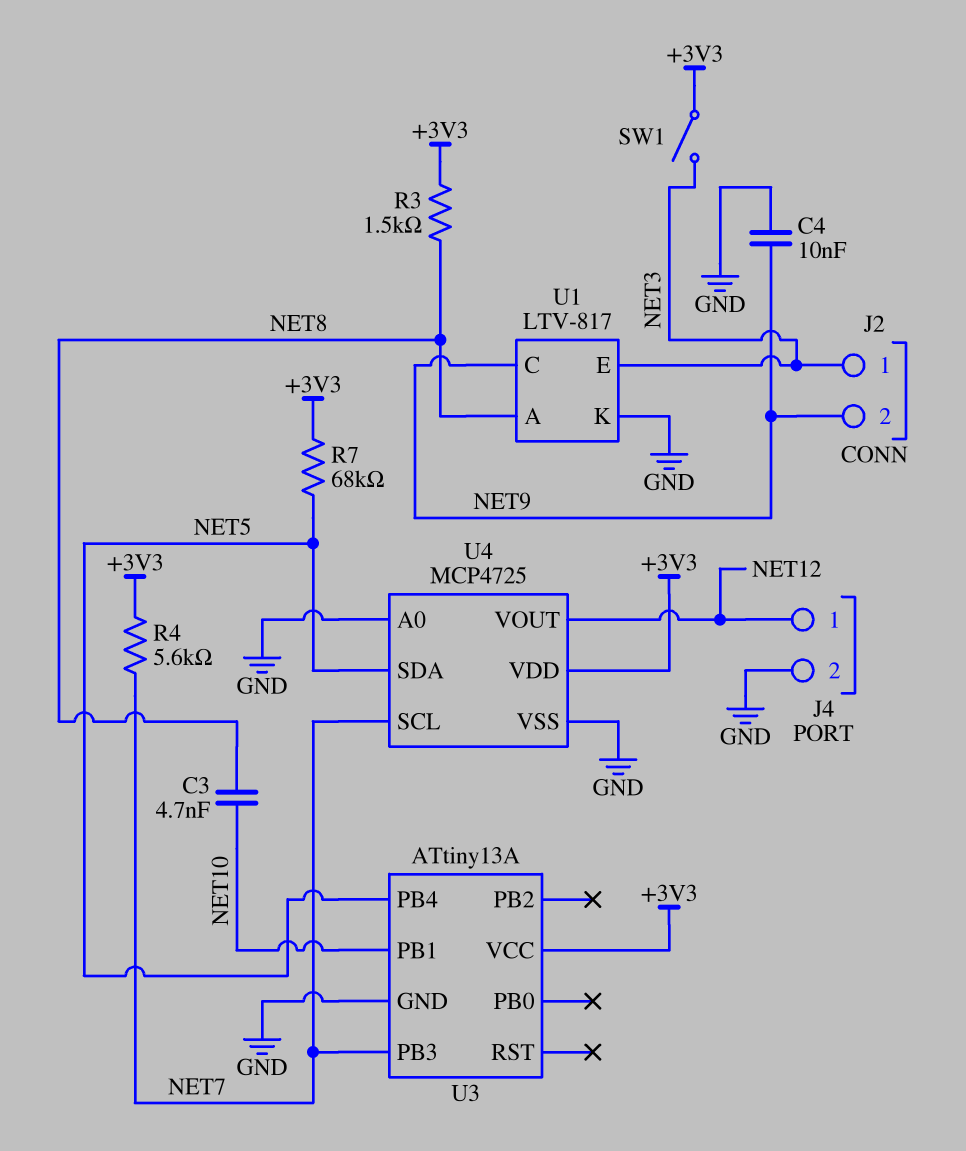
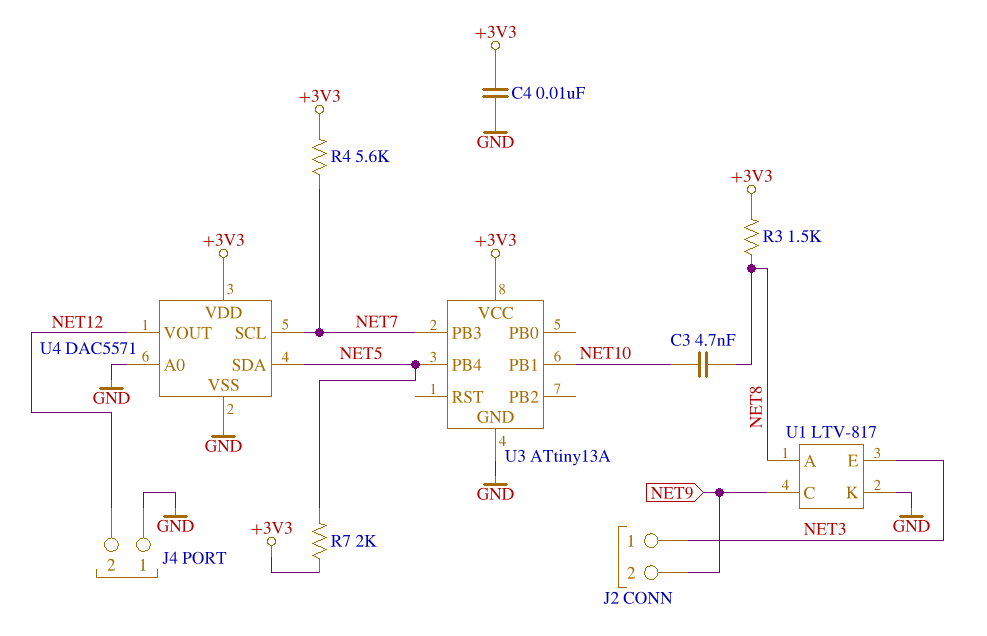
C4: 10nF (GND, NET9) -> 10nF (+3V3, GND)
J4 pin 1: NET12 -> GND
J4 pin 2: GND -> NET12
R7: 68k (+3V3, NET5) -> 2k (+3V3, NET5)
SW1: switch (+3V3, NET3) -> none
U4: MCP4725 -> DAC5571

